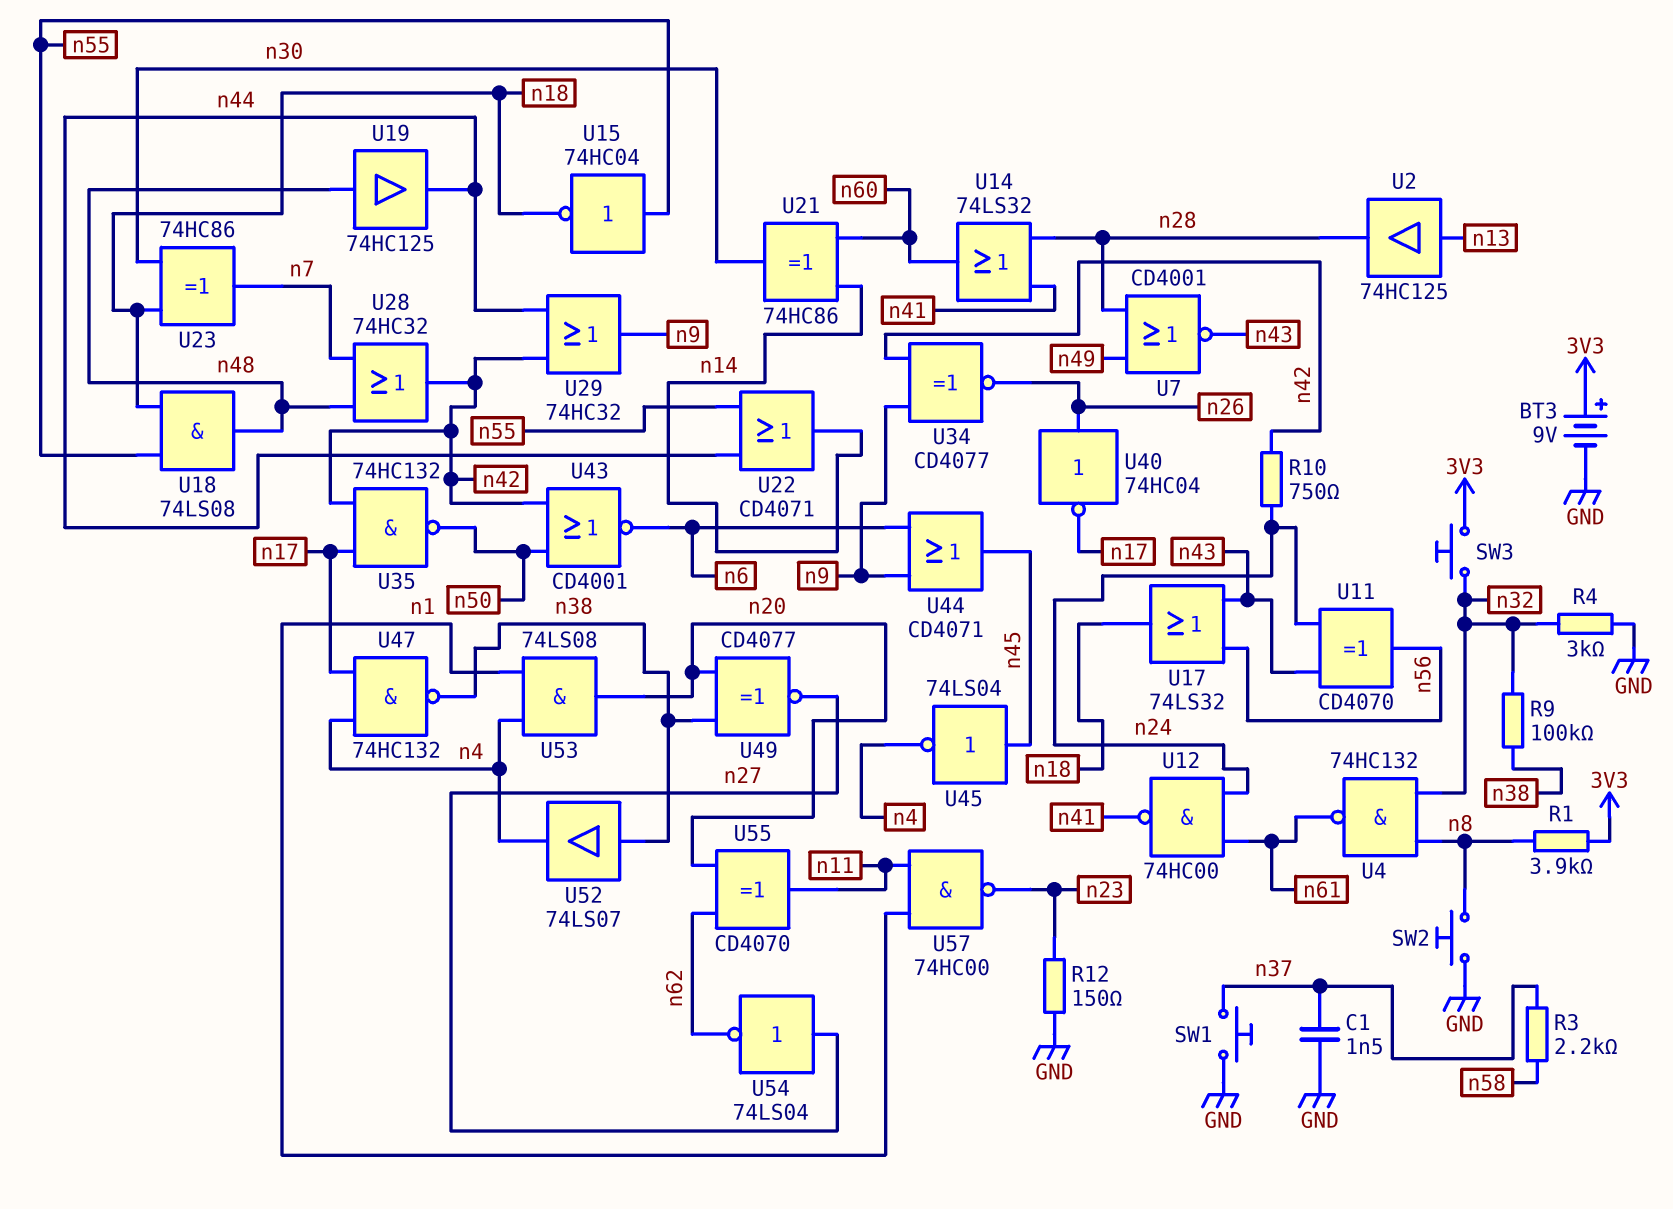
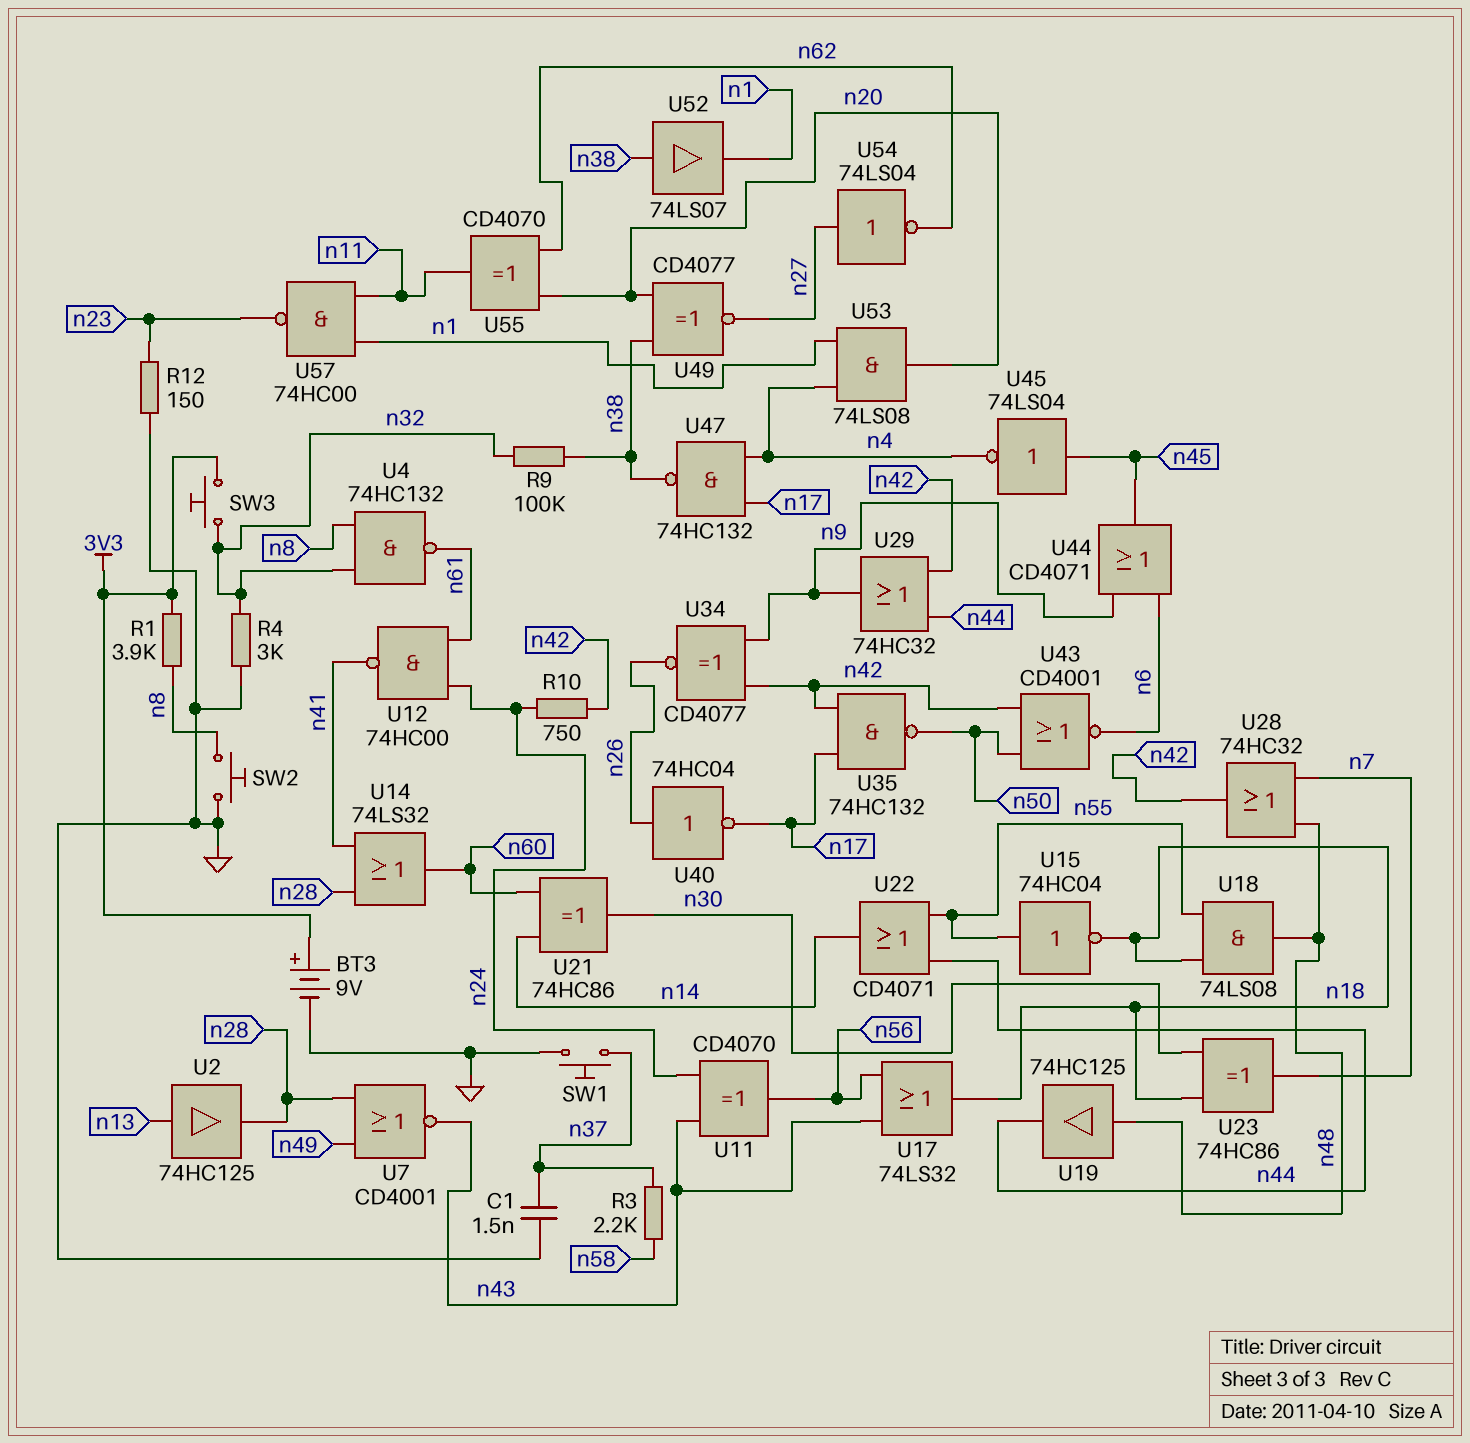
U52: buffer 74LS07 (in n38, out n4) -> buffer 74LS07 (in n38, out n1)

